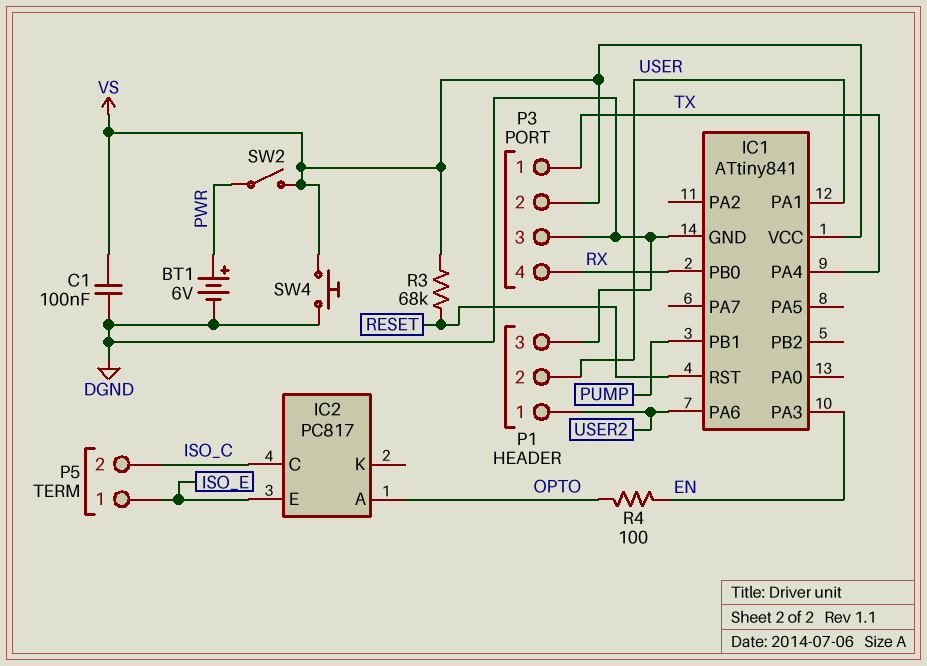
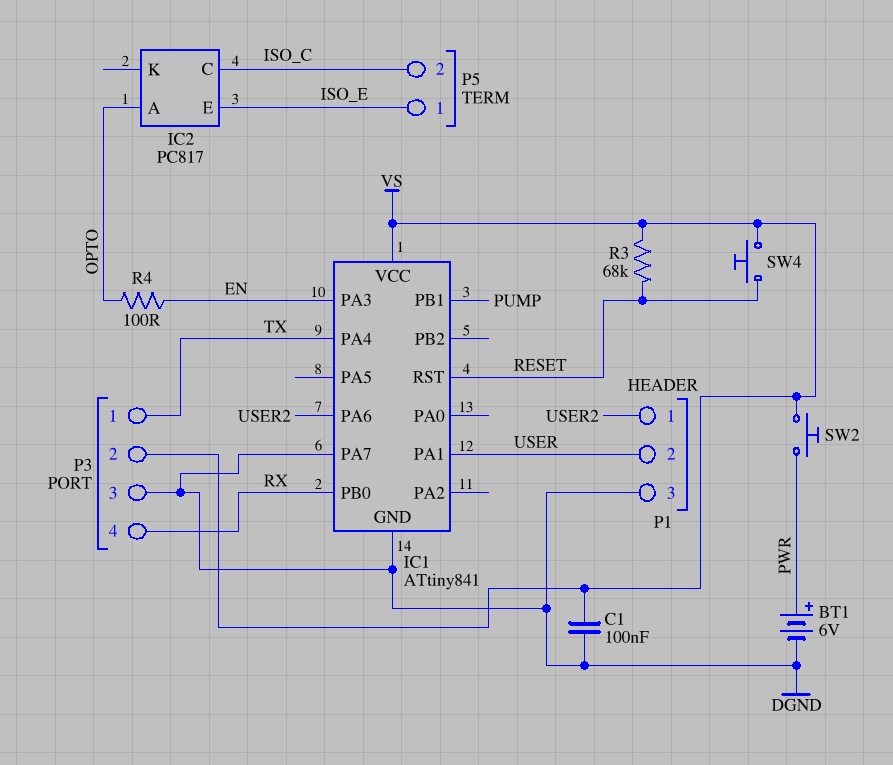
IC1 pin PA7: none -> DGND
SW2: switch (PWR, VS) -> button (PWR, VS)
SW4: button (DGND, VS) -> button (RESET, VS)

